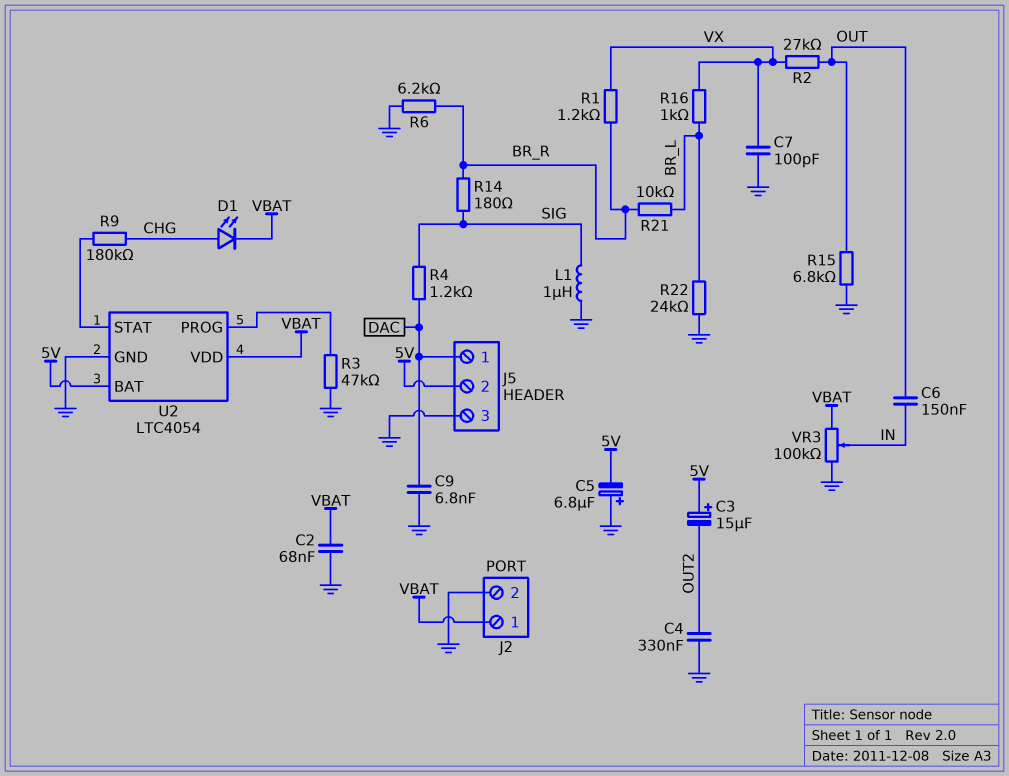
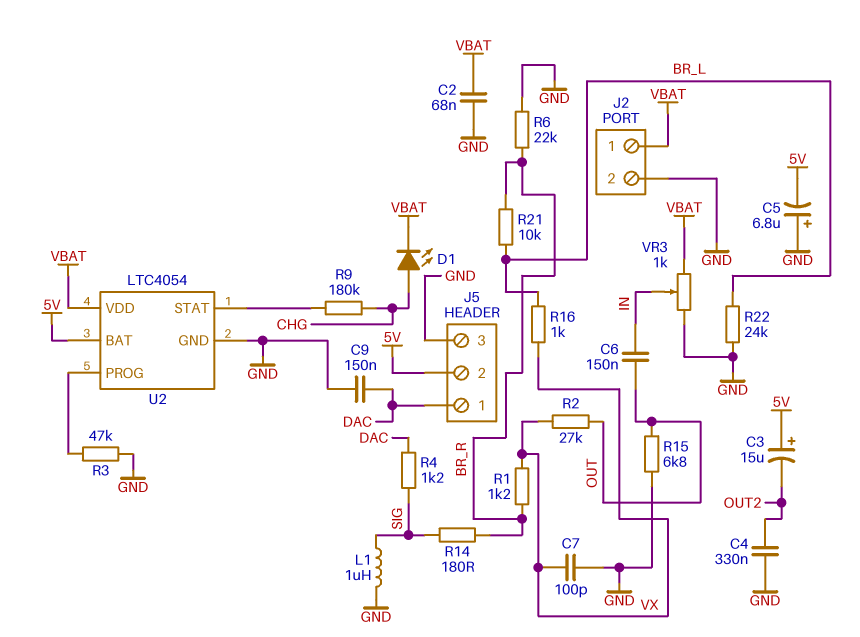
C9: 6.8nF (DAC, GND) -> 150nF (DAC, GND)
R6: 6.2k (BR_R, GND) -> 22k (BR_R, GND)
VR3: 100k (GND, VBAT, wiper IN) -> 1k (GND, VBAT, wiper IN)

